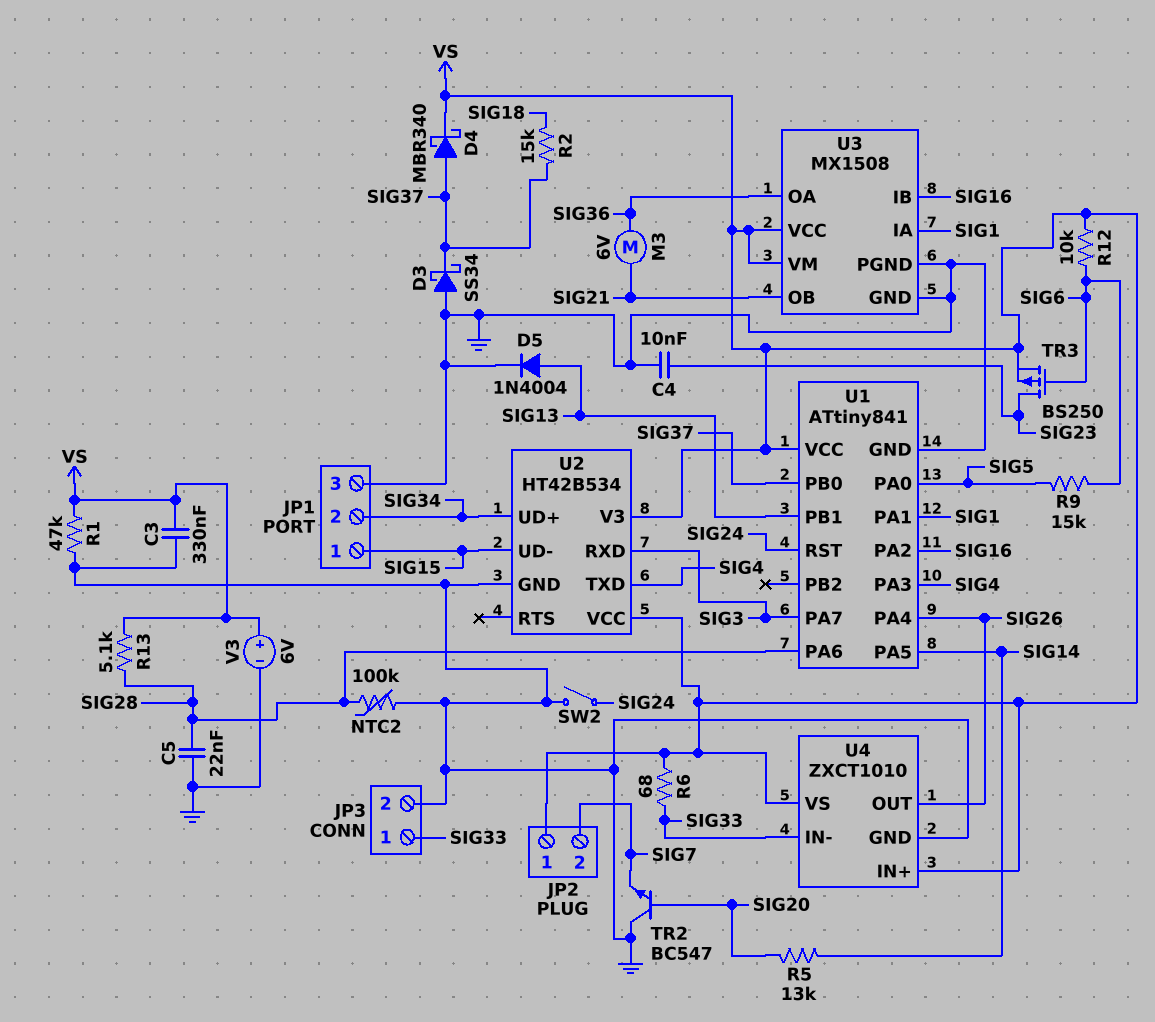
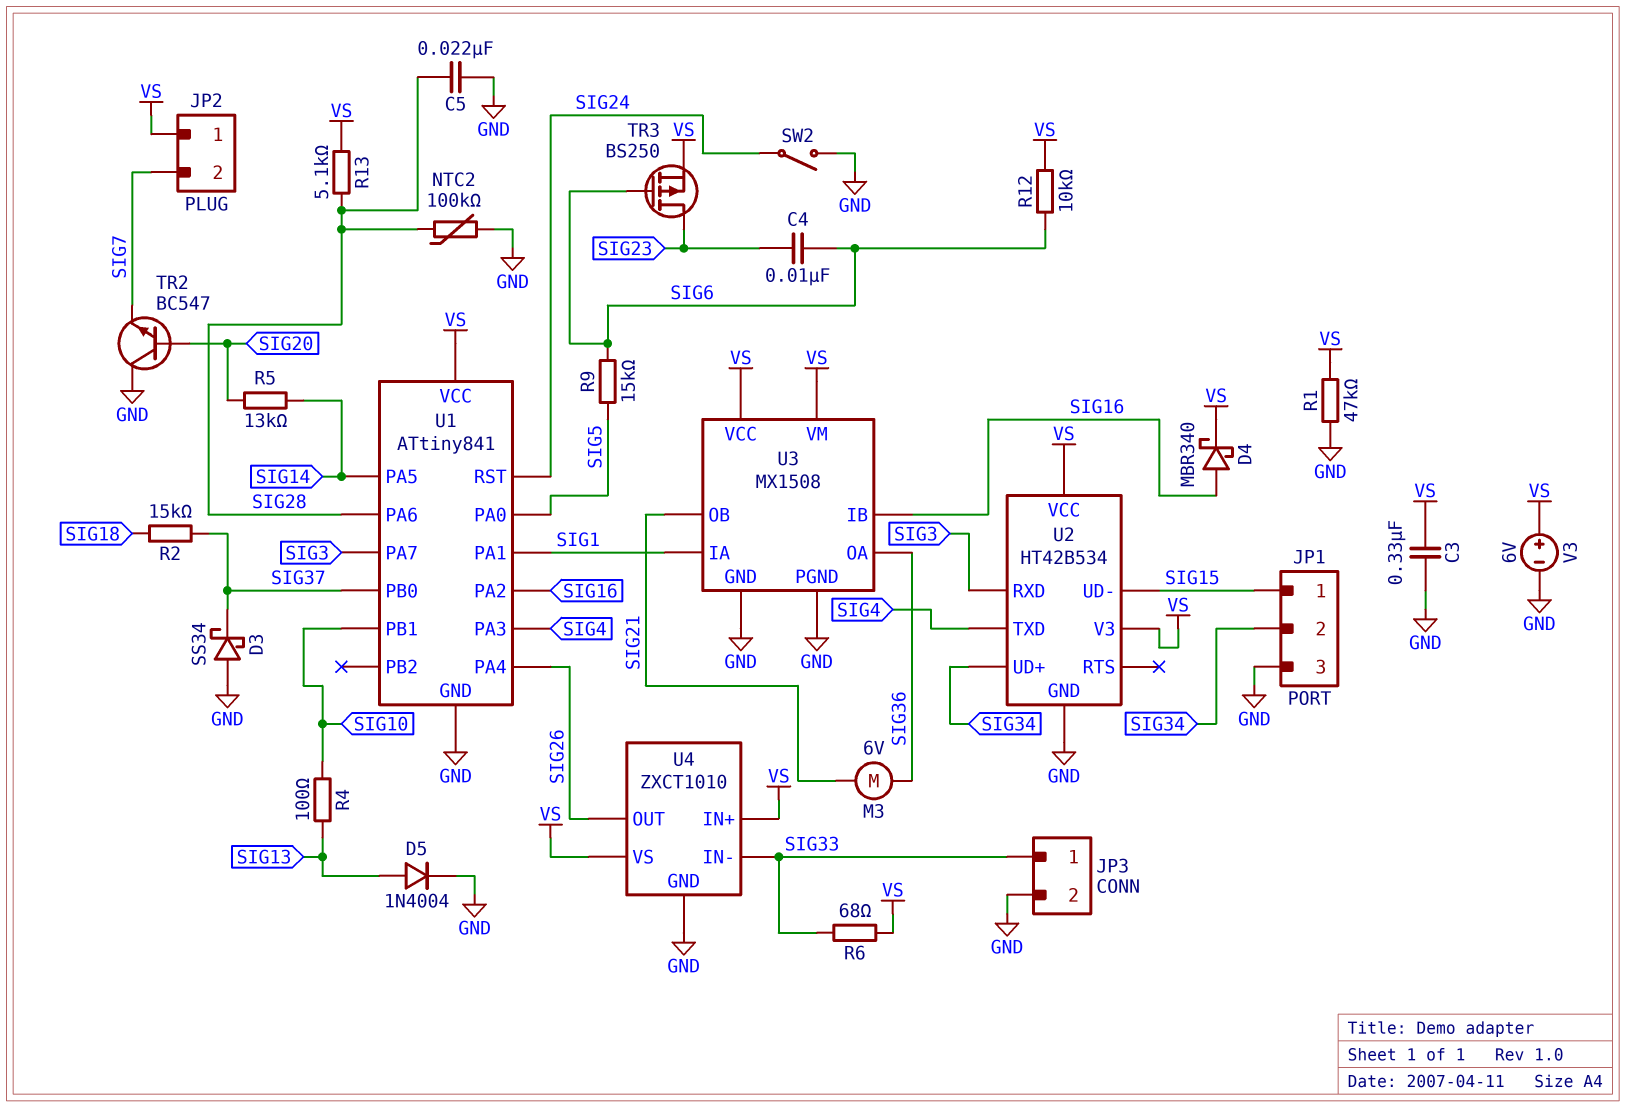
C4: 10nF (GND, SIG23) -> 10nF (SIG6, SIG23)
D4: schottky MBR340 (A SIG37, K VS) -> schottky MBR340 (A SIG16, K VS)
R4: none -> 100 (SIG10, SIG13)
U1 pin PB1: SIG13 -> SIG10

